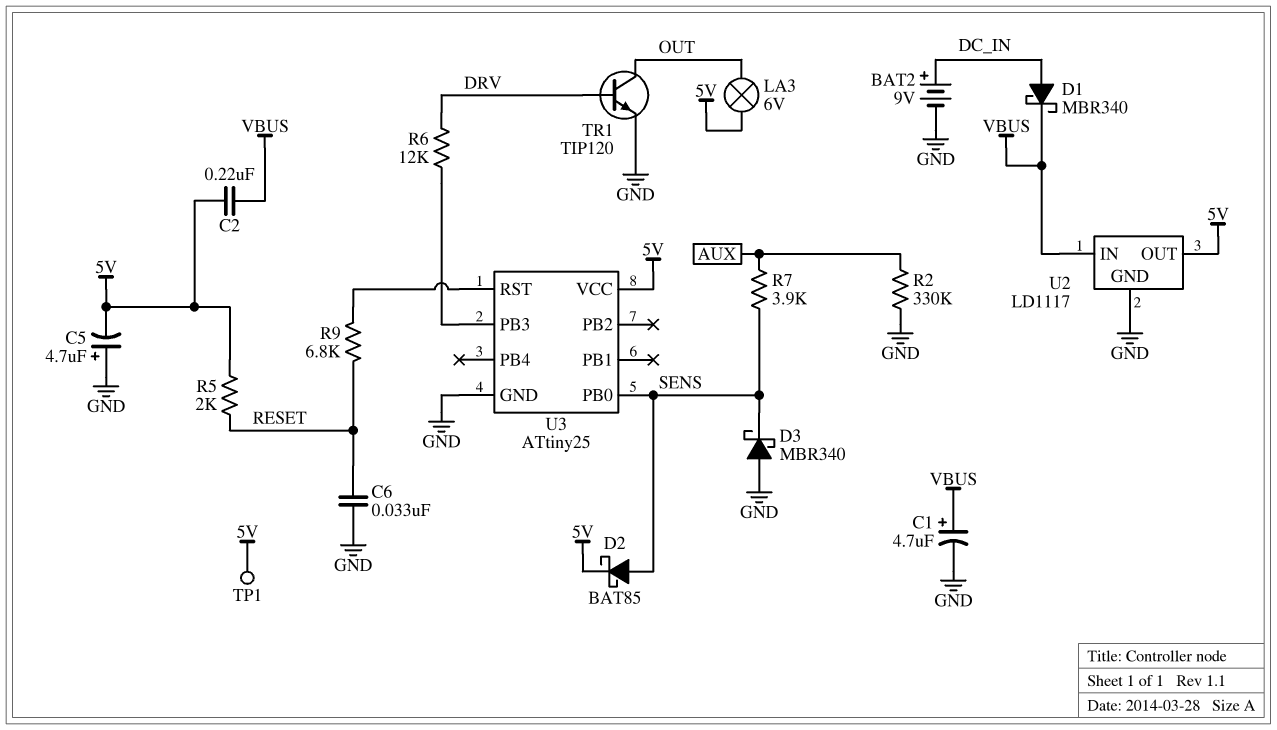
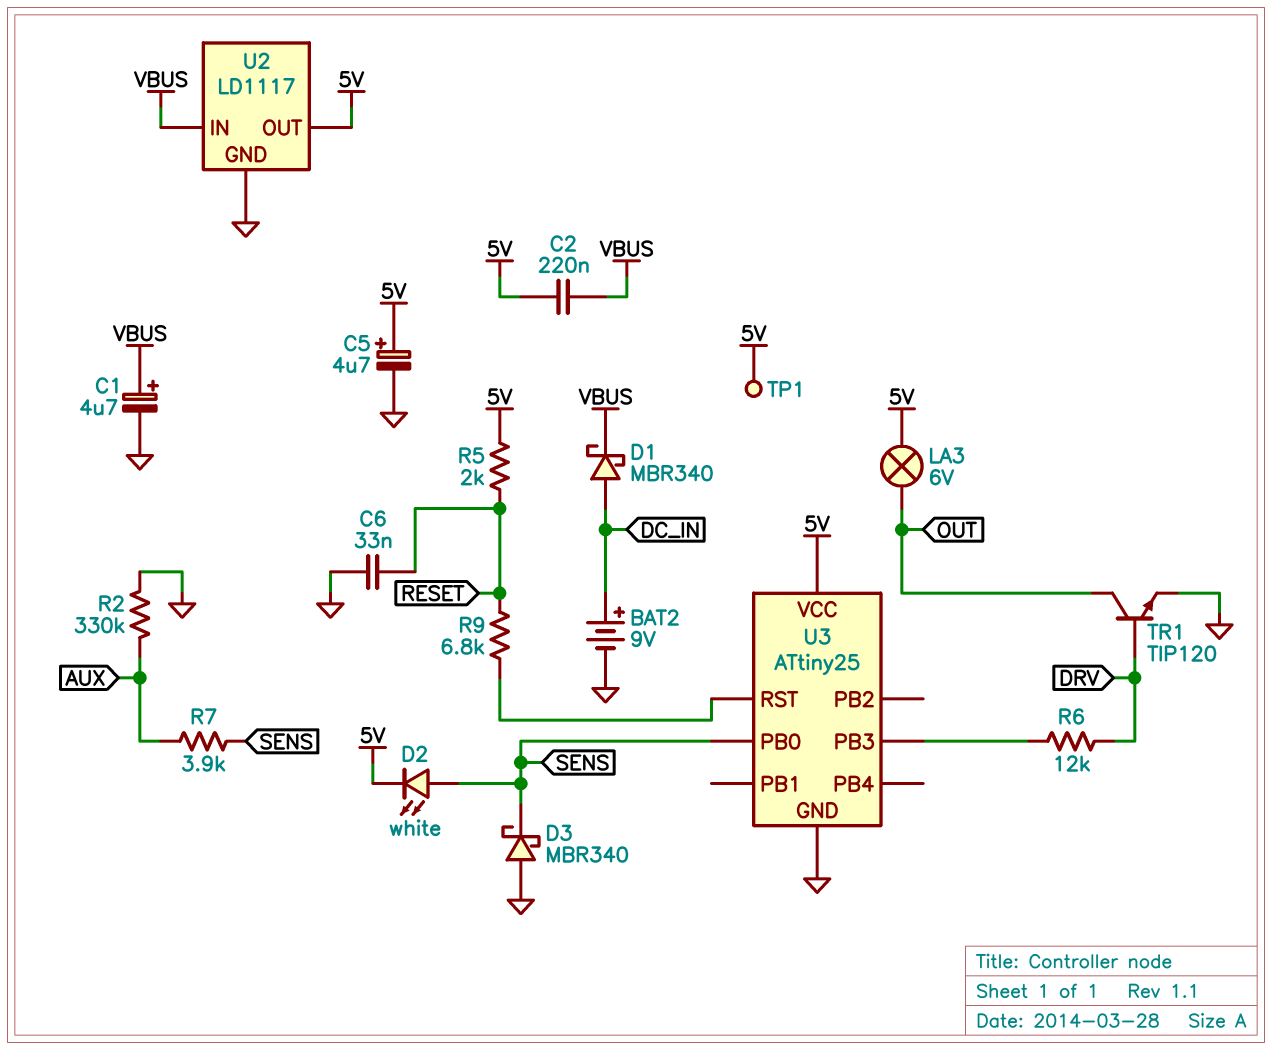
C5: 4.7uF (plus GND, minus 5V) -> 4.7uF (plus 5V, minus GND)
D2: schottky BAT85 (A SENS, K 5V) -> LED white (A SENS, K 5V)

